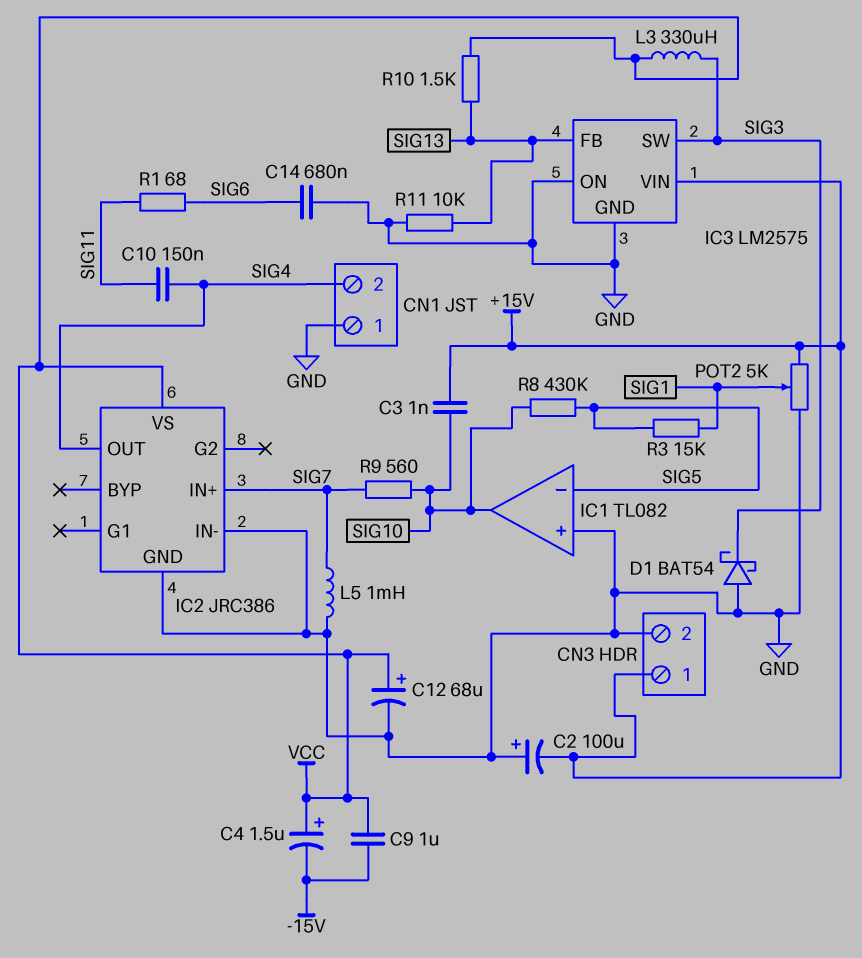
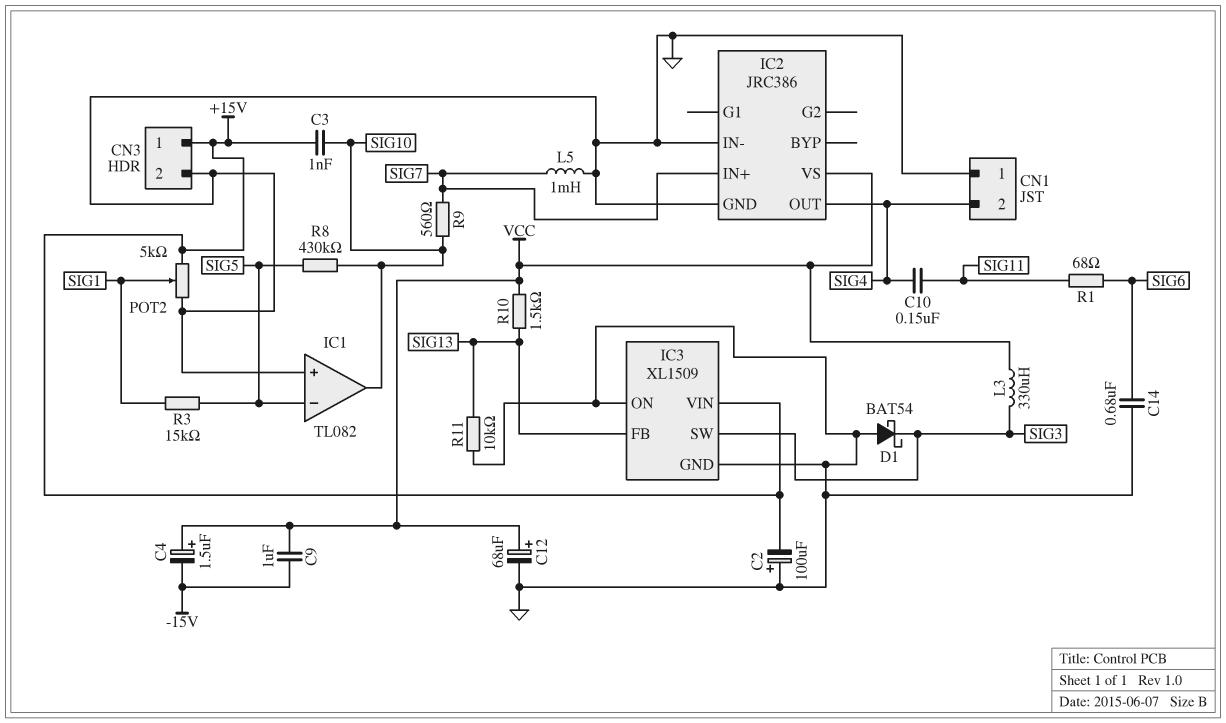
IC3: LM2575 -> XL1509

